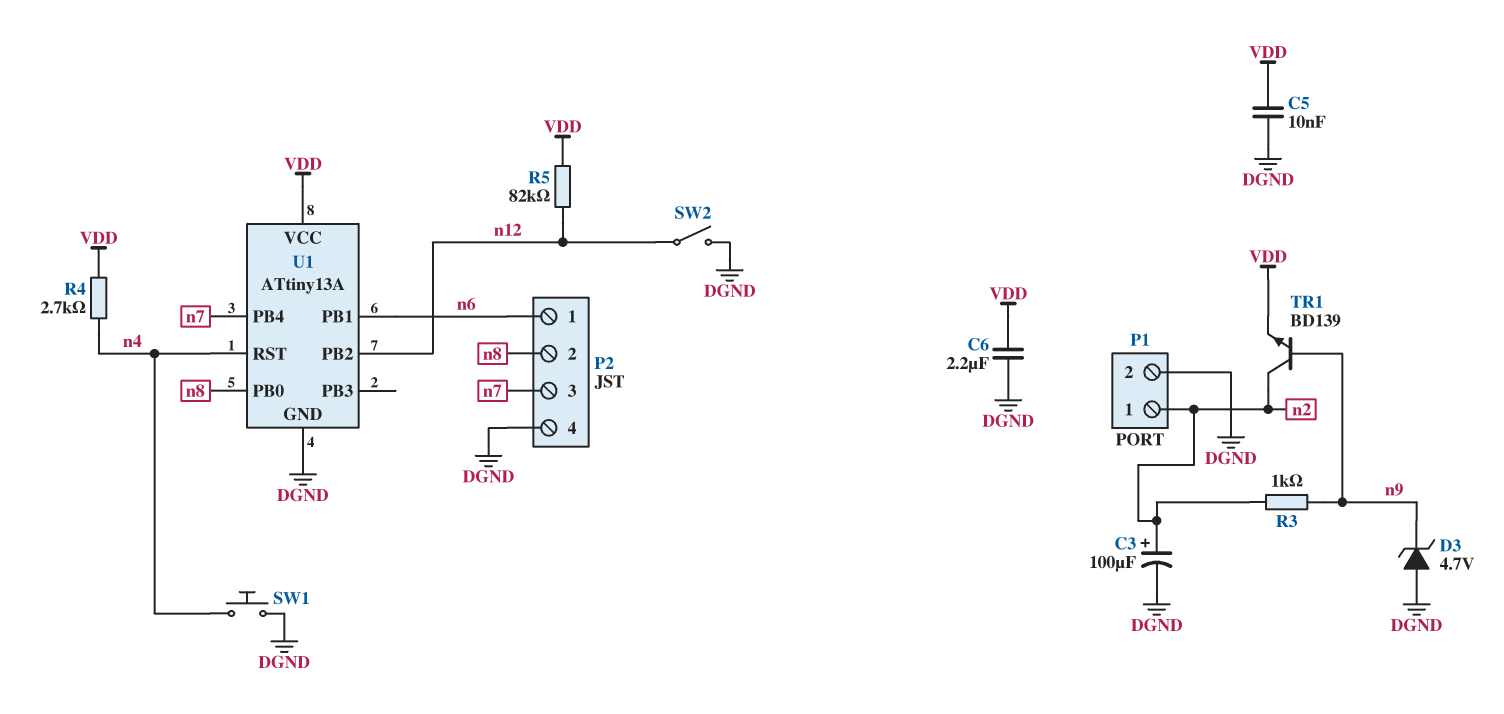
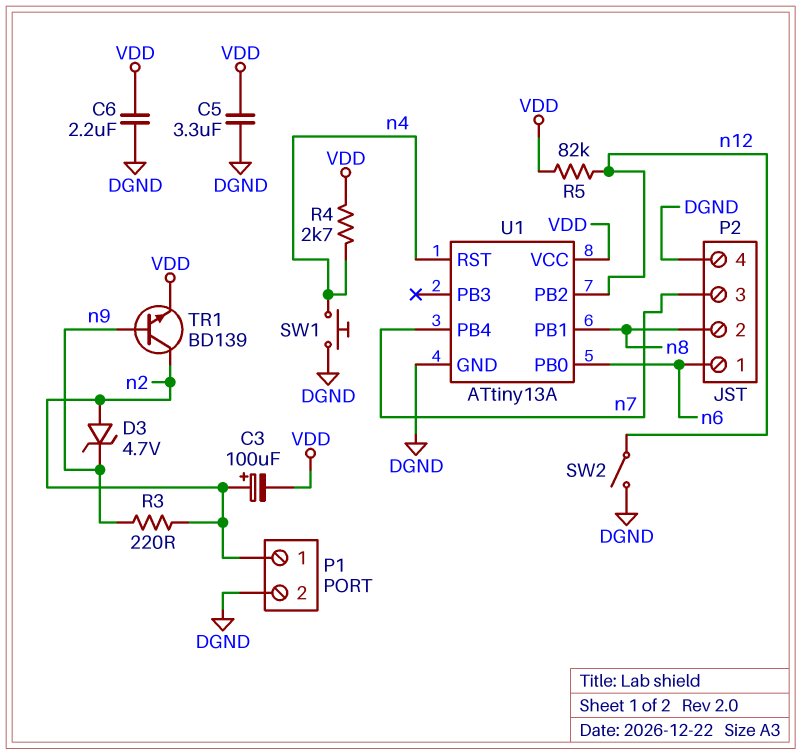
C3: 100uF (plus n2, minus DGND) -> 100uF (plus n2, minus VDD)
C5: 10nF (DGND, VDD) -> 3.3uF (DGND, VDD)
D3: zener 4.7V (A DGND, K n9) -> zener 4.7V (A n2, K n9)
R3: 1k (n2, n9) -> 220 (n2, n9)
U1 pin PB0: n8 -> n6
U1 pin PB1: n6 -> n8

